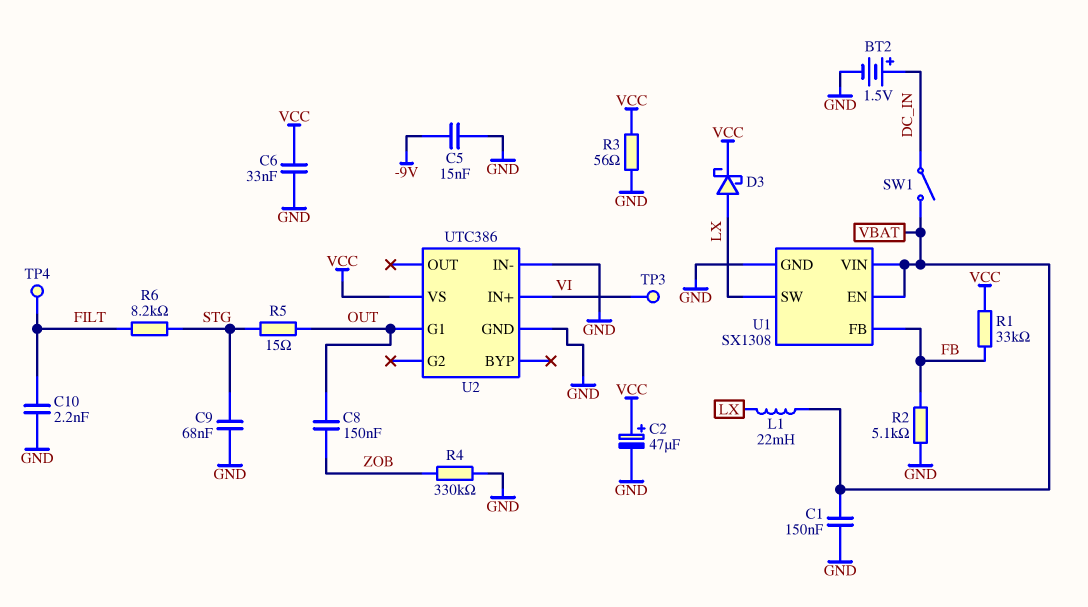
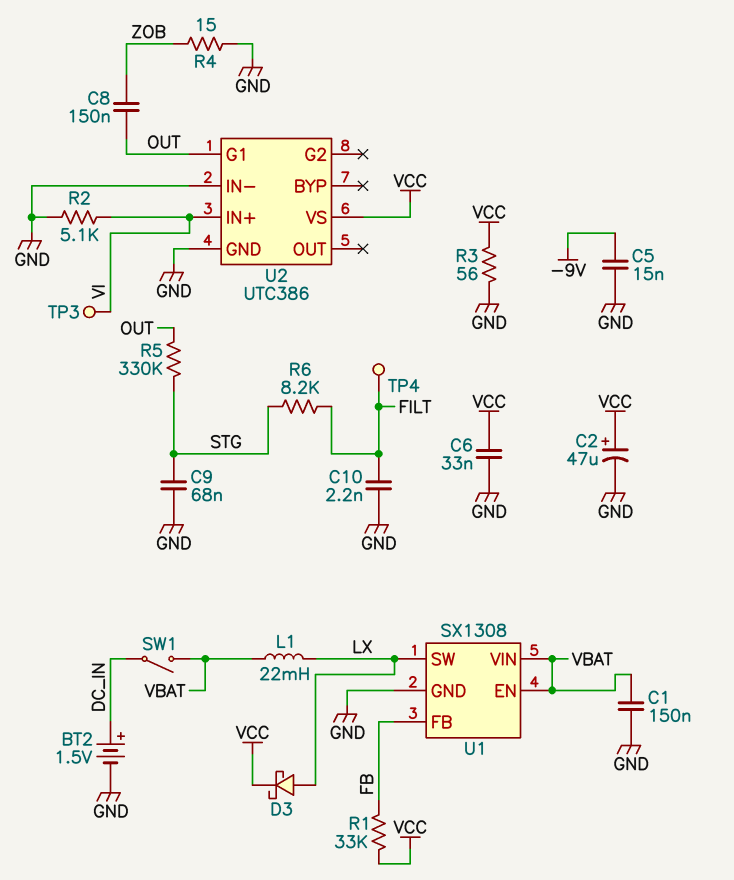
R2: 5.1k (FB, GND) -> 5.1k (GND, VI)
R4: 330k (GND, ZOB) -> 15 (GND, ZOB)
R5: 15 (OUT, STG) -> 330k (OUT, STG)

